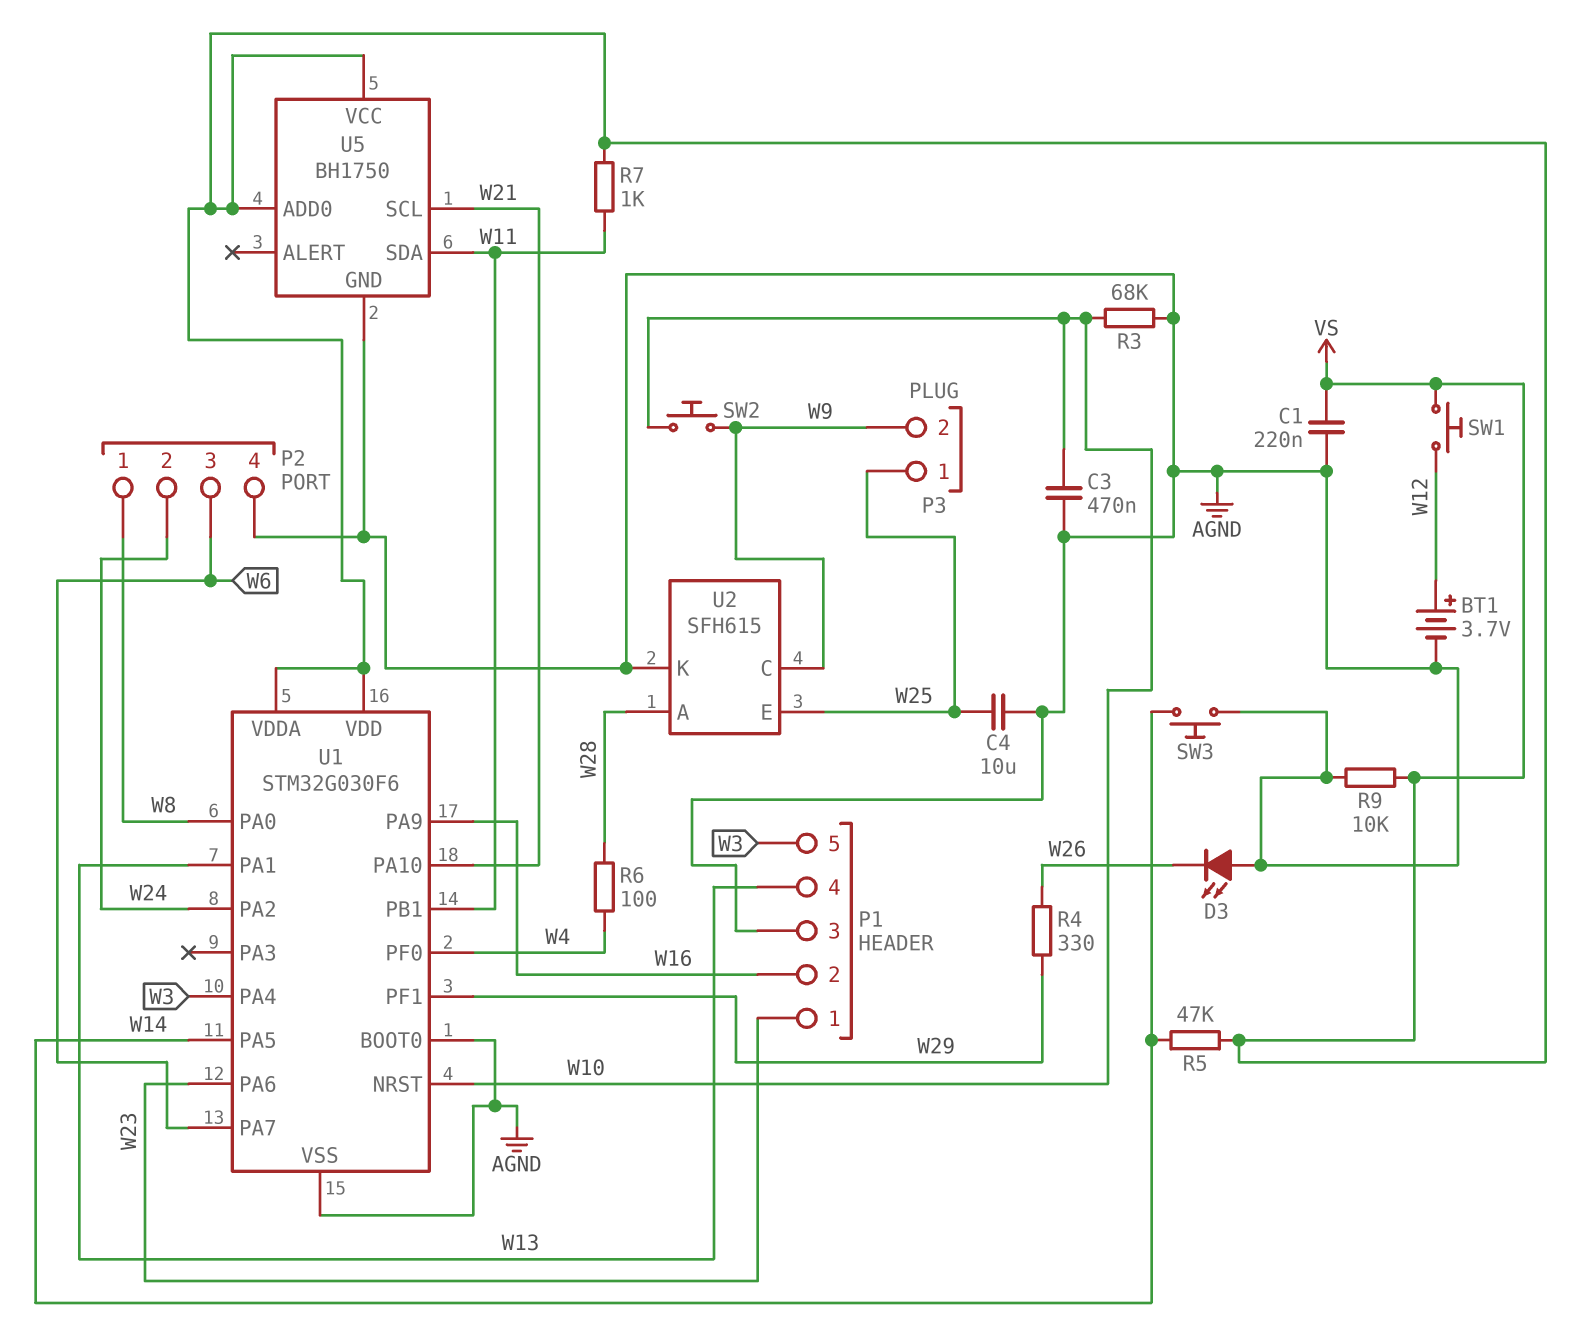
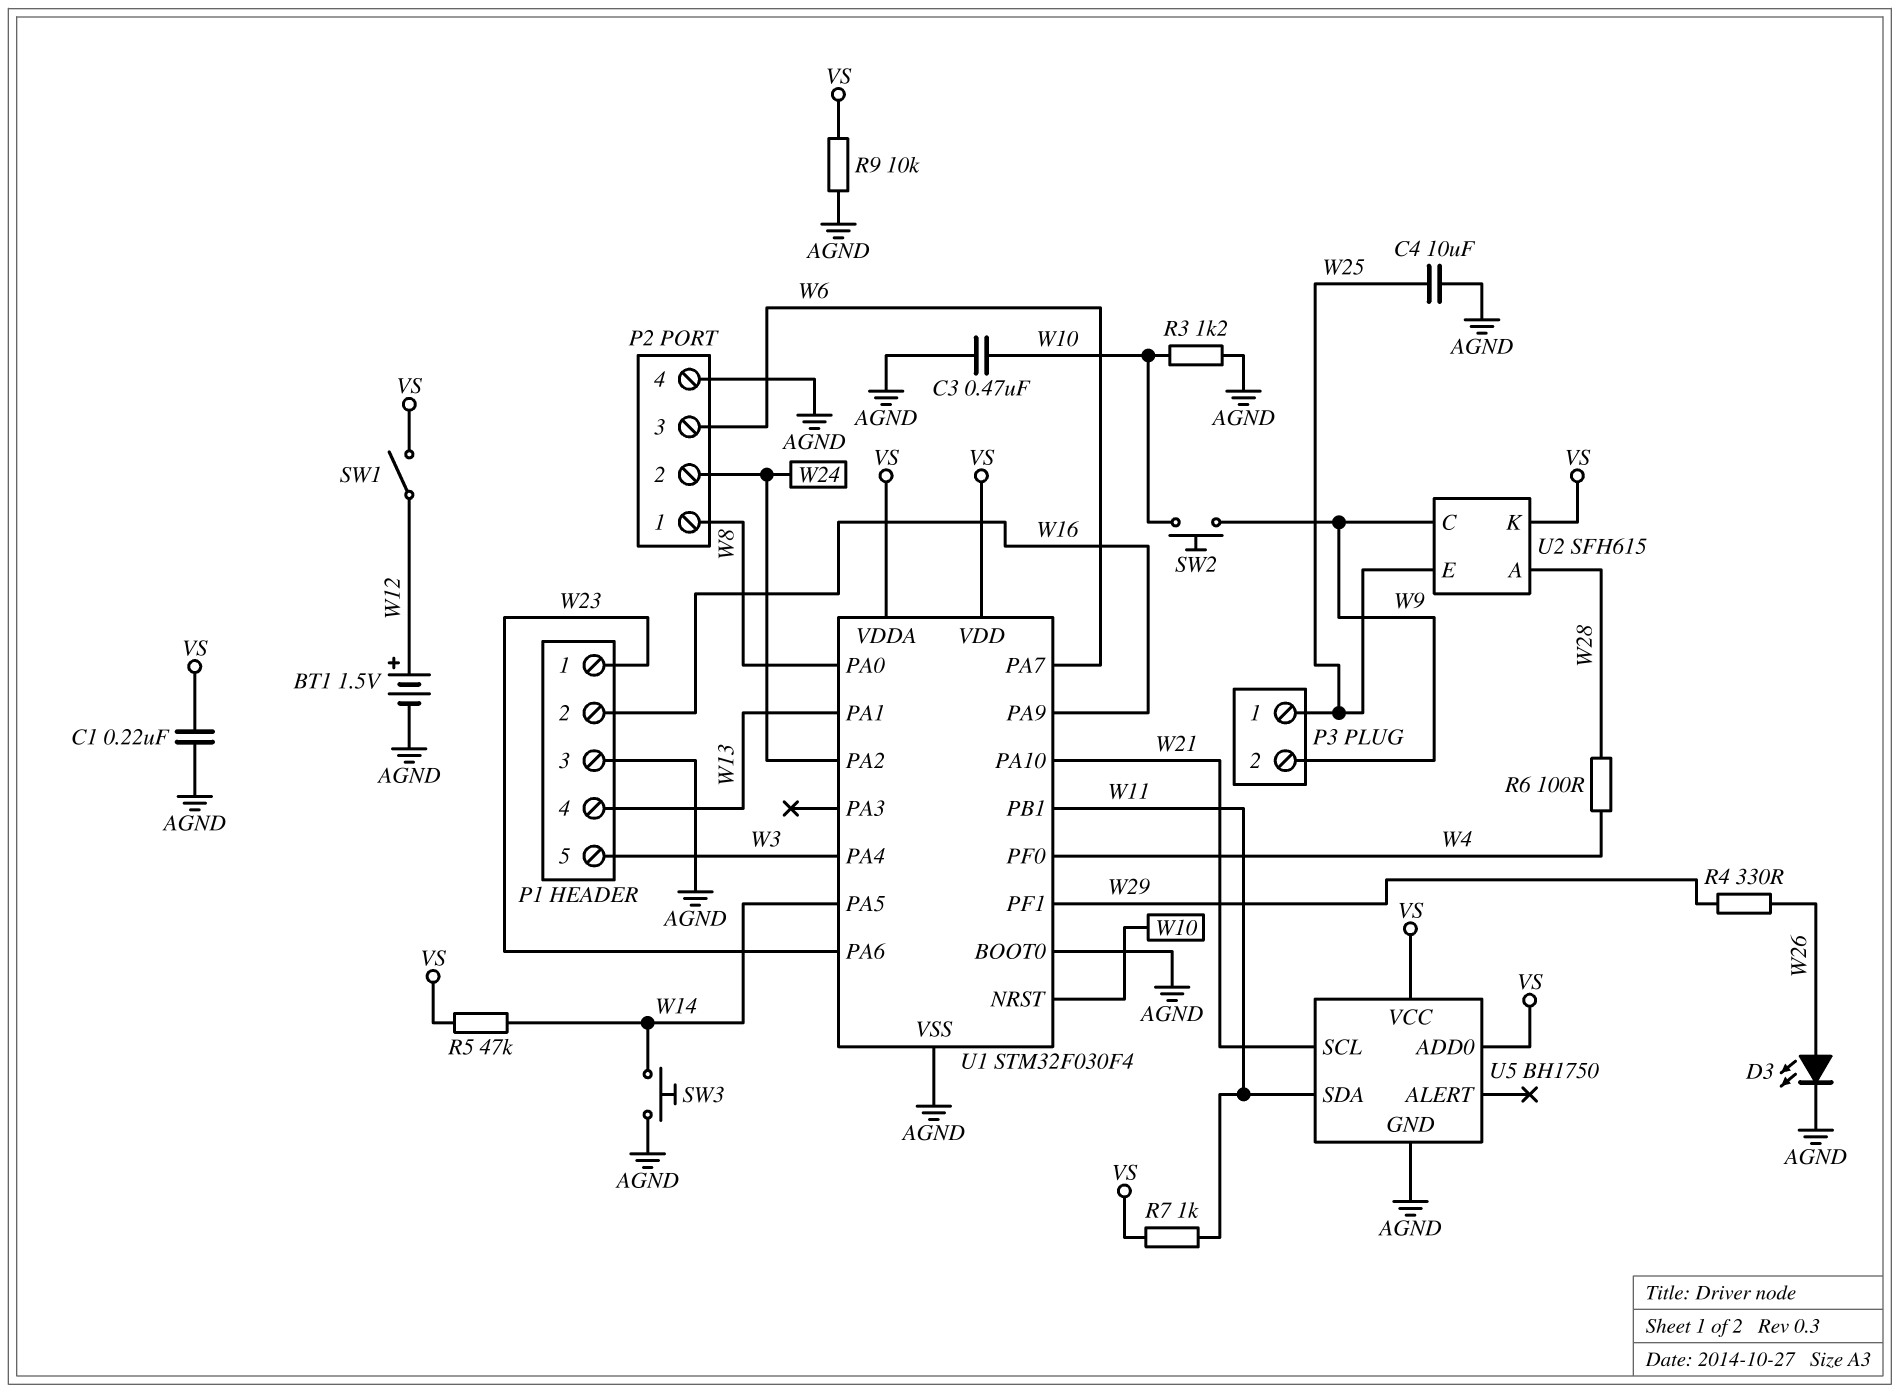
BT1: 3.7V (plus W12, minus AGND) -> 1.5V (plus W12, minus AGND)
D3: LED (A AGND, K W26) -> LED (A W26, K AGND)
R3: 68k (AGND, W10) -> 1.2k (AGND, W10)
SW1: button (VS, W12) -> switch (VS, W12)
U1: STM32G030F6 -> STM32F030F4
U2 pin K: AGND -> VS

